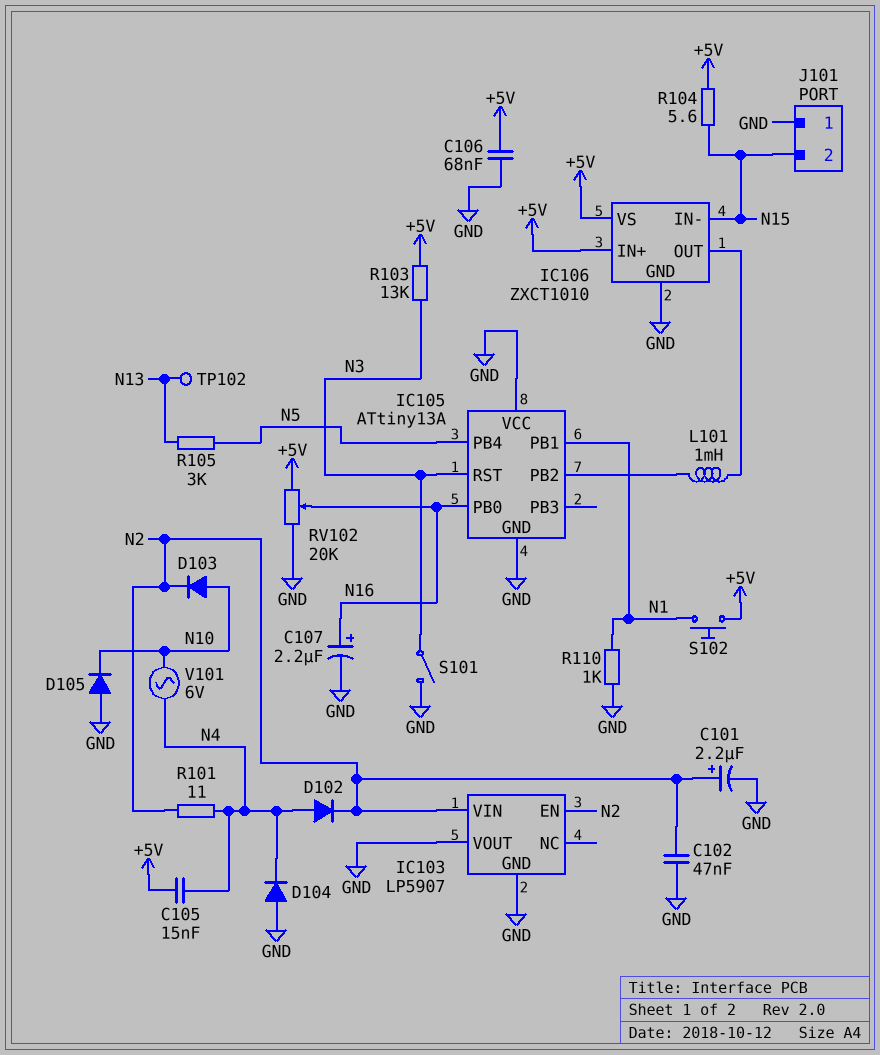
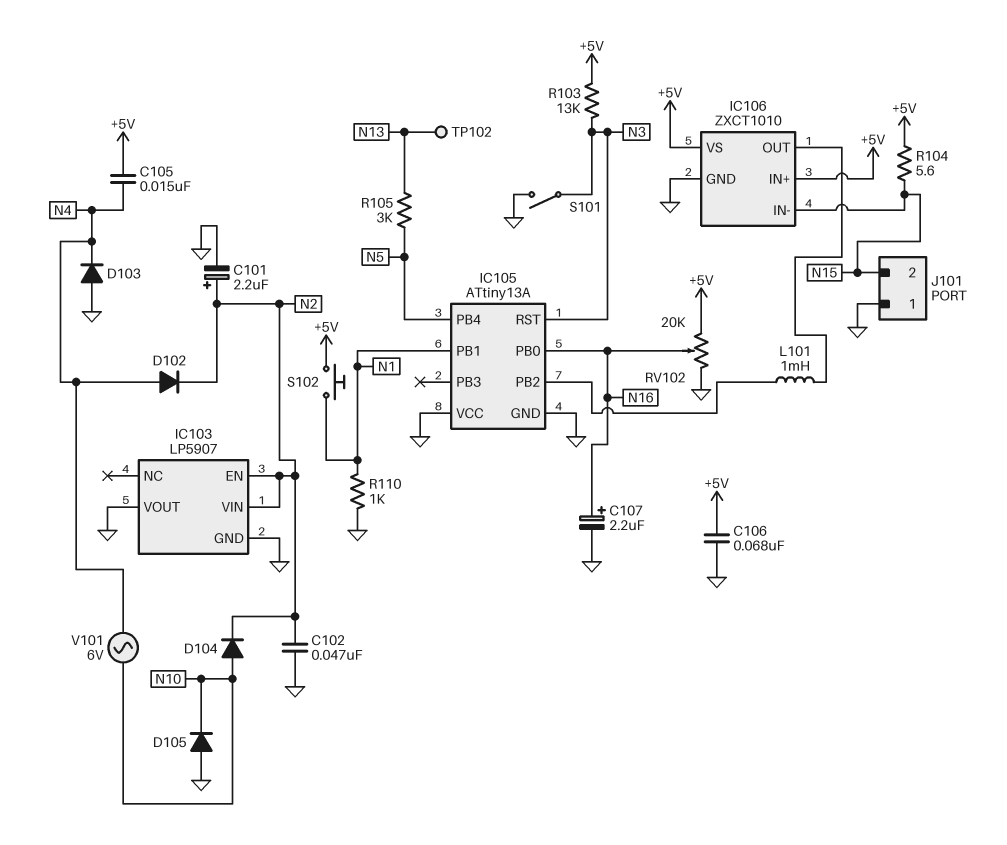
D103: diode (A N10, K N2) -> diode (A GND, K N4)
D104: diode (A GND, K N4) -> diode (A N10, K N2)
R101: 11 (N2, N4) -> none

